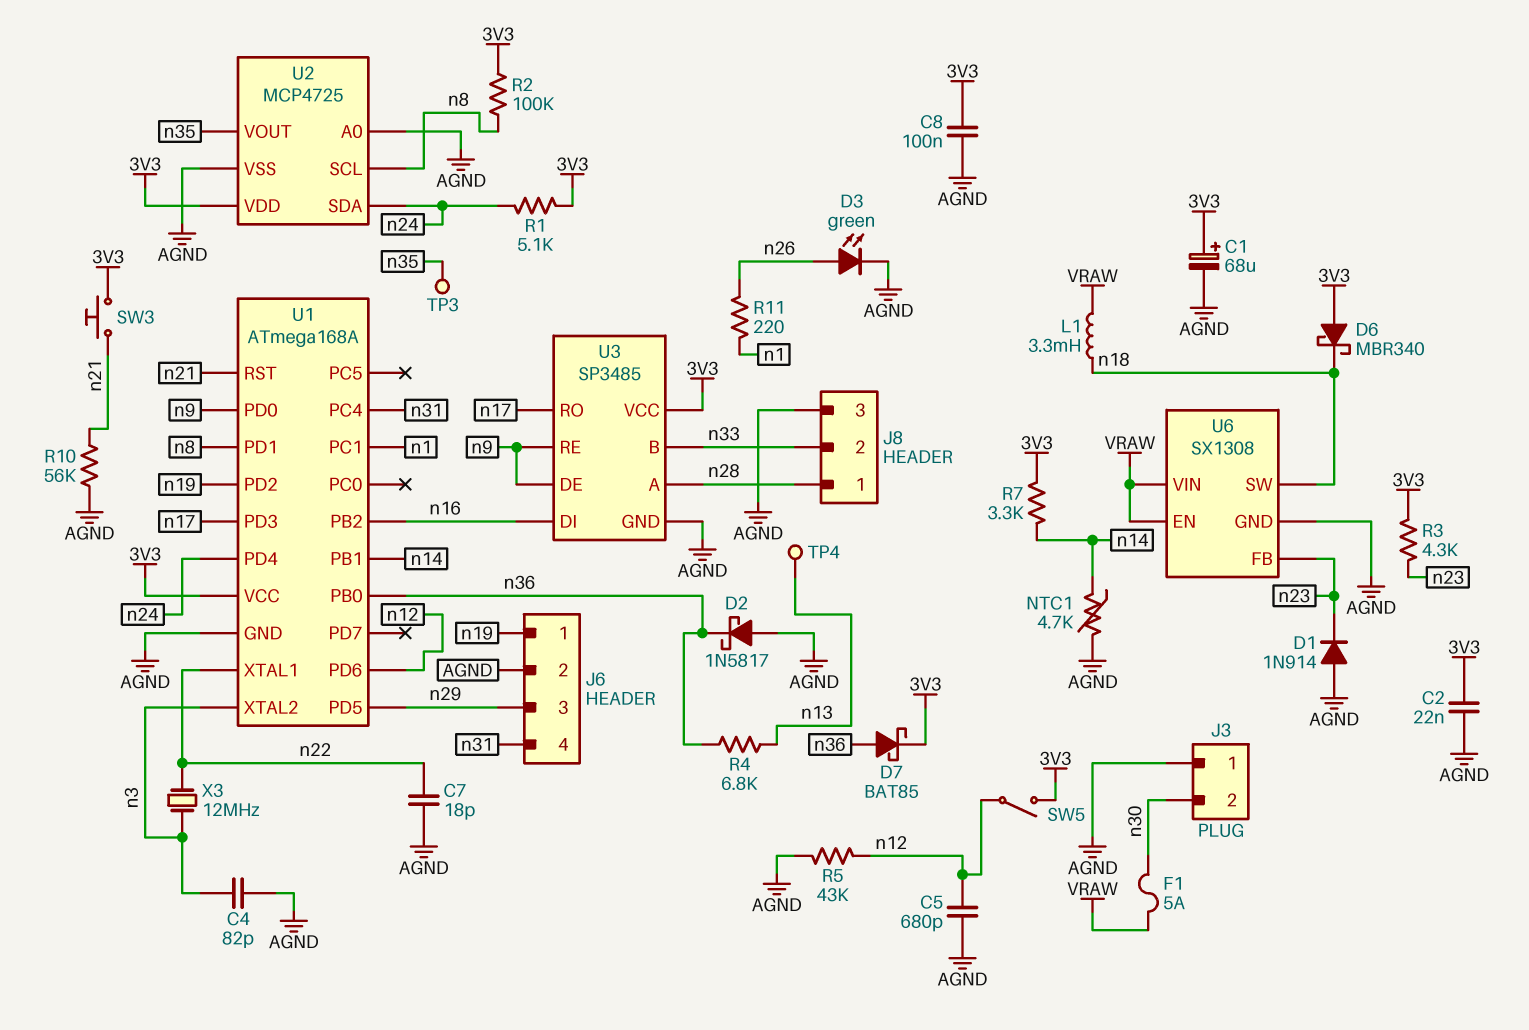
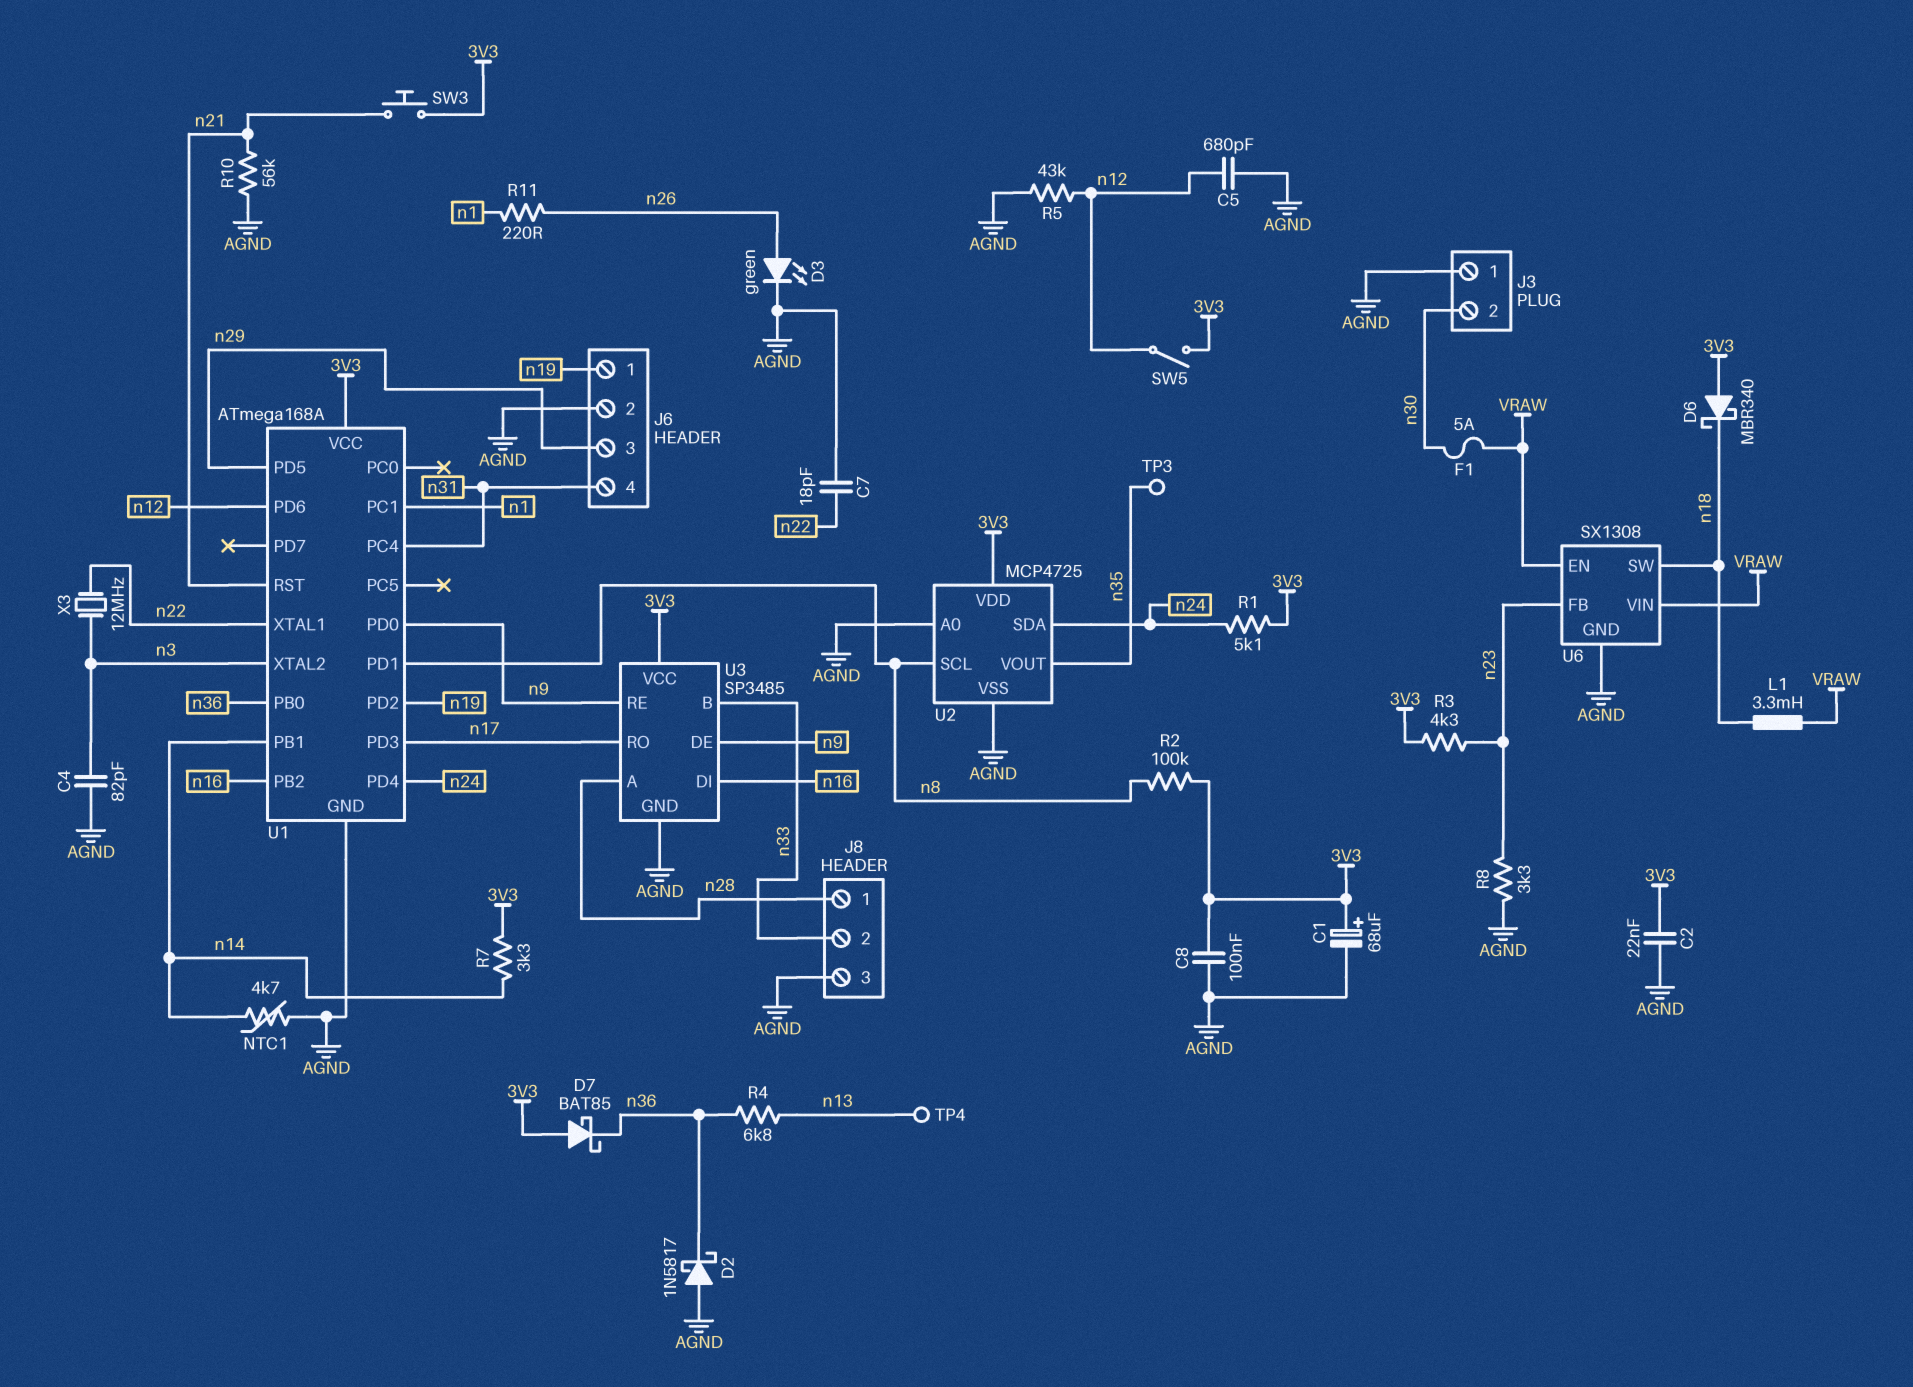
D1: diode 1N914 (A AGND, K n23) -> none
D7: schottky BAT85 (A n36, K 3V3) -> schottky BAT85 (A 3V3, K n36)
R8: none -> 3.3k (AGND, n23)

